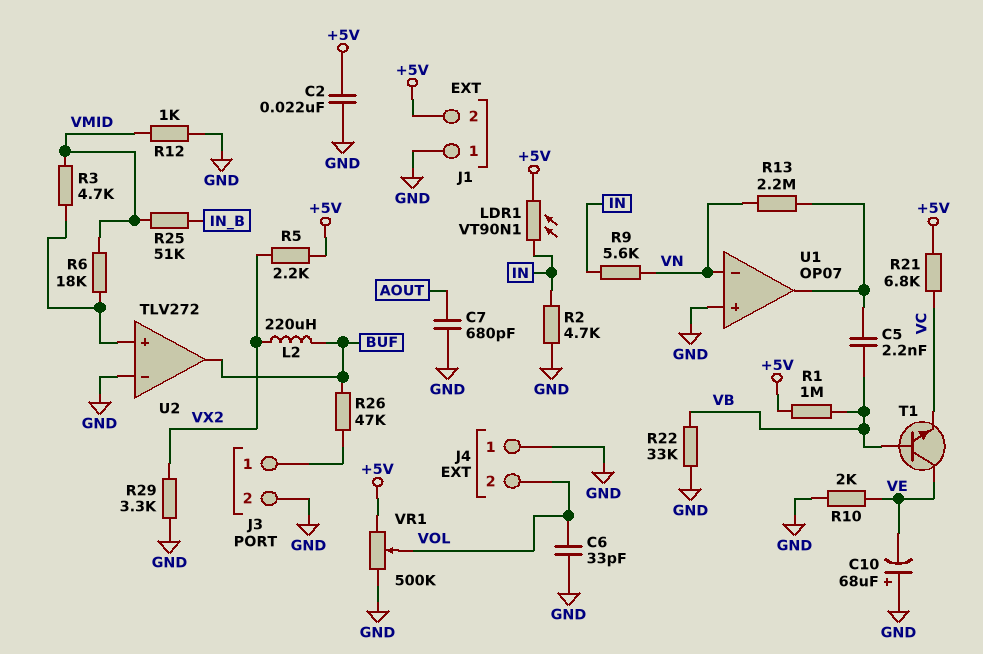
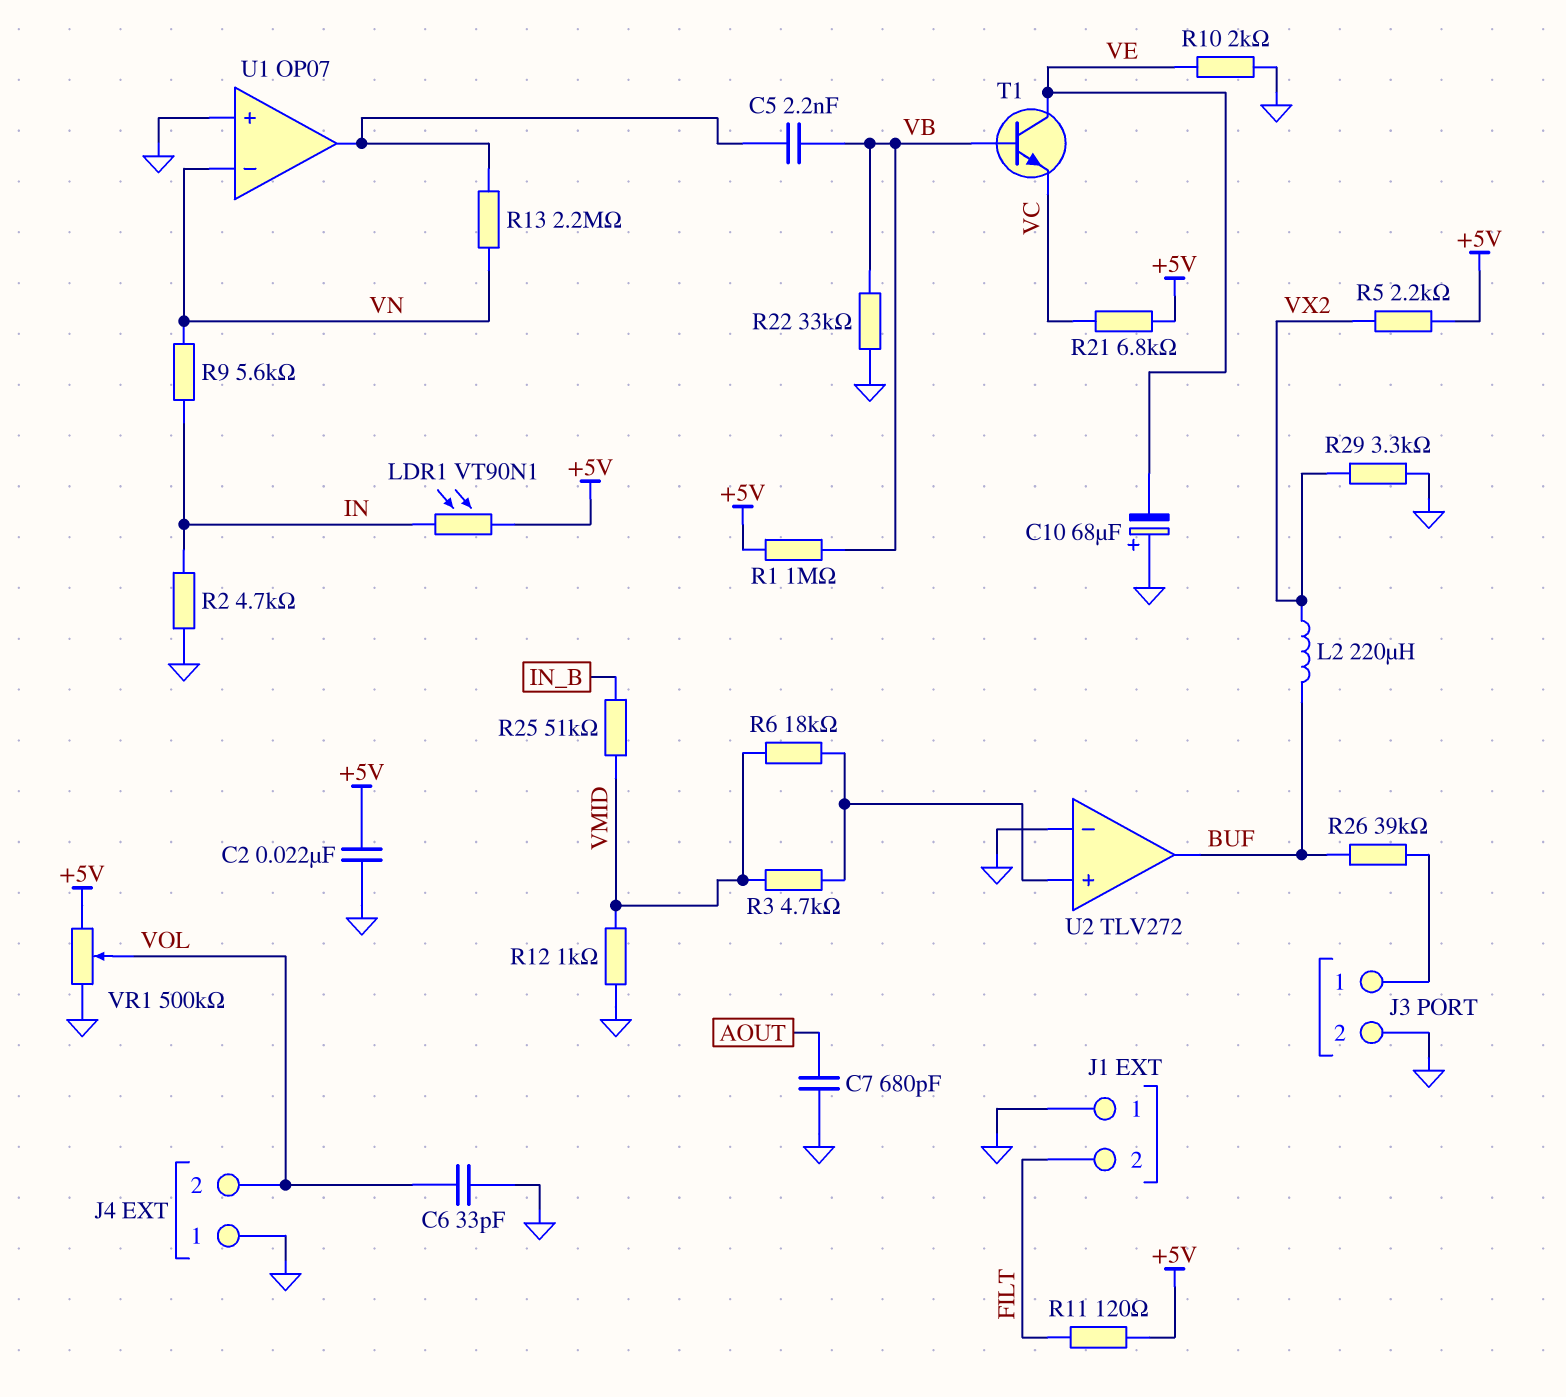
J1 pin 2: +5V -> FILT
R11: none -> 120 (+5V, FILT)
R26: 47k (BUF, J3/1) -> 39k (BUF, J3/1)

